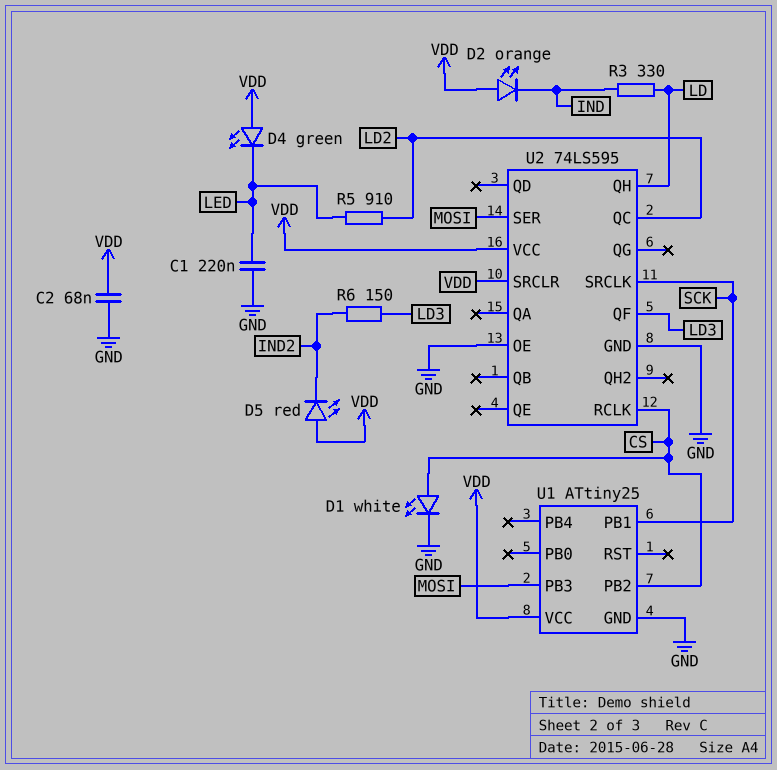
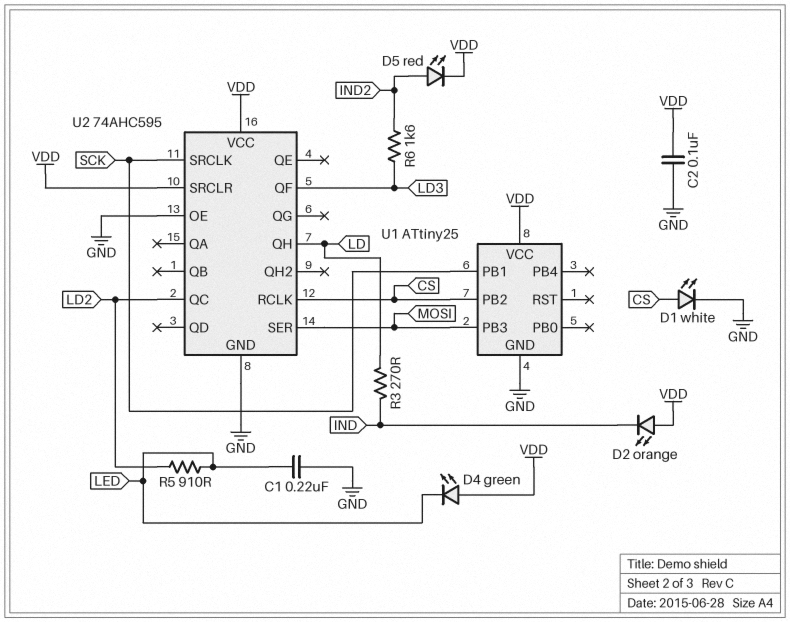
C2: 68nF (GND, VDD) -> 100nF (GND, VDD)
D5: LED red (A VDD, K IND2) -> LED red (A IND2, K VDD)
R3: 330 (IND, LD) -> 270 (IND, LD)
R6: 150 (IND2, LD3) -> 1.6k (IND2, LD3)
U2: 74LS595 -> 74AHC595

